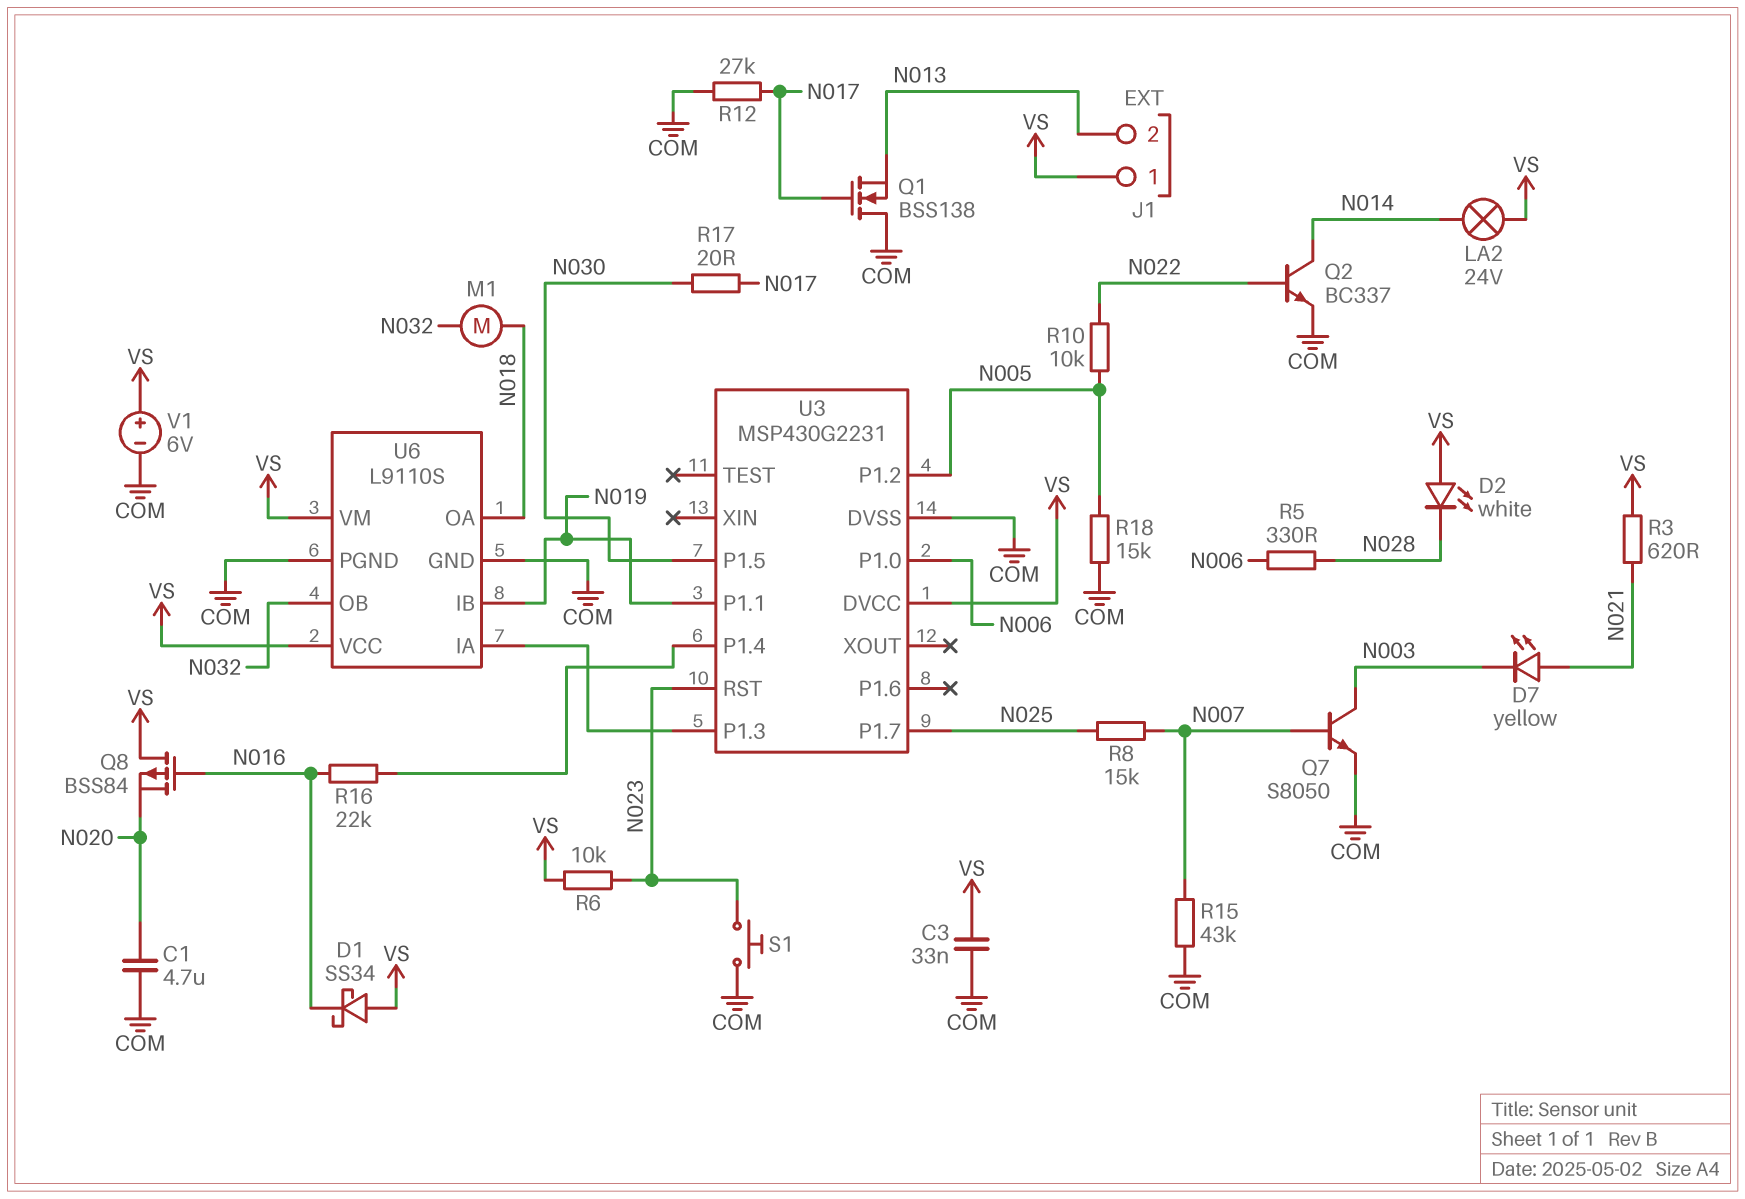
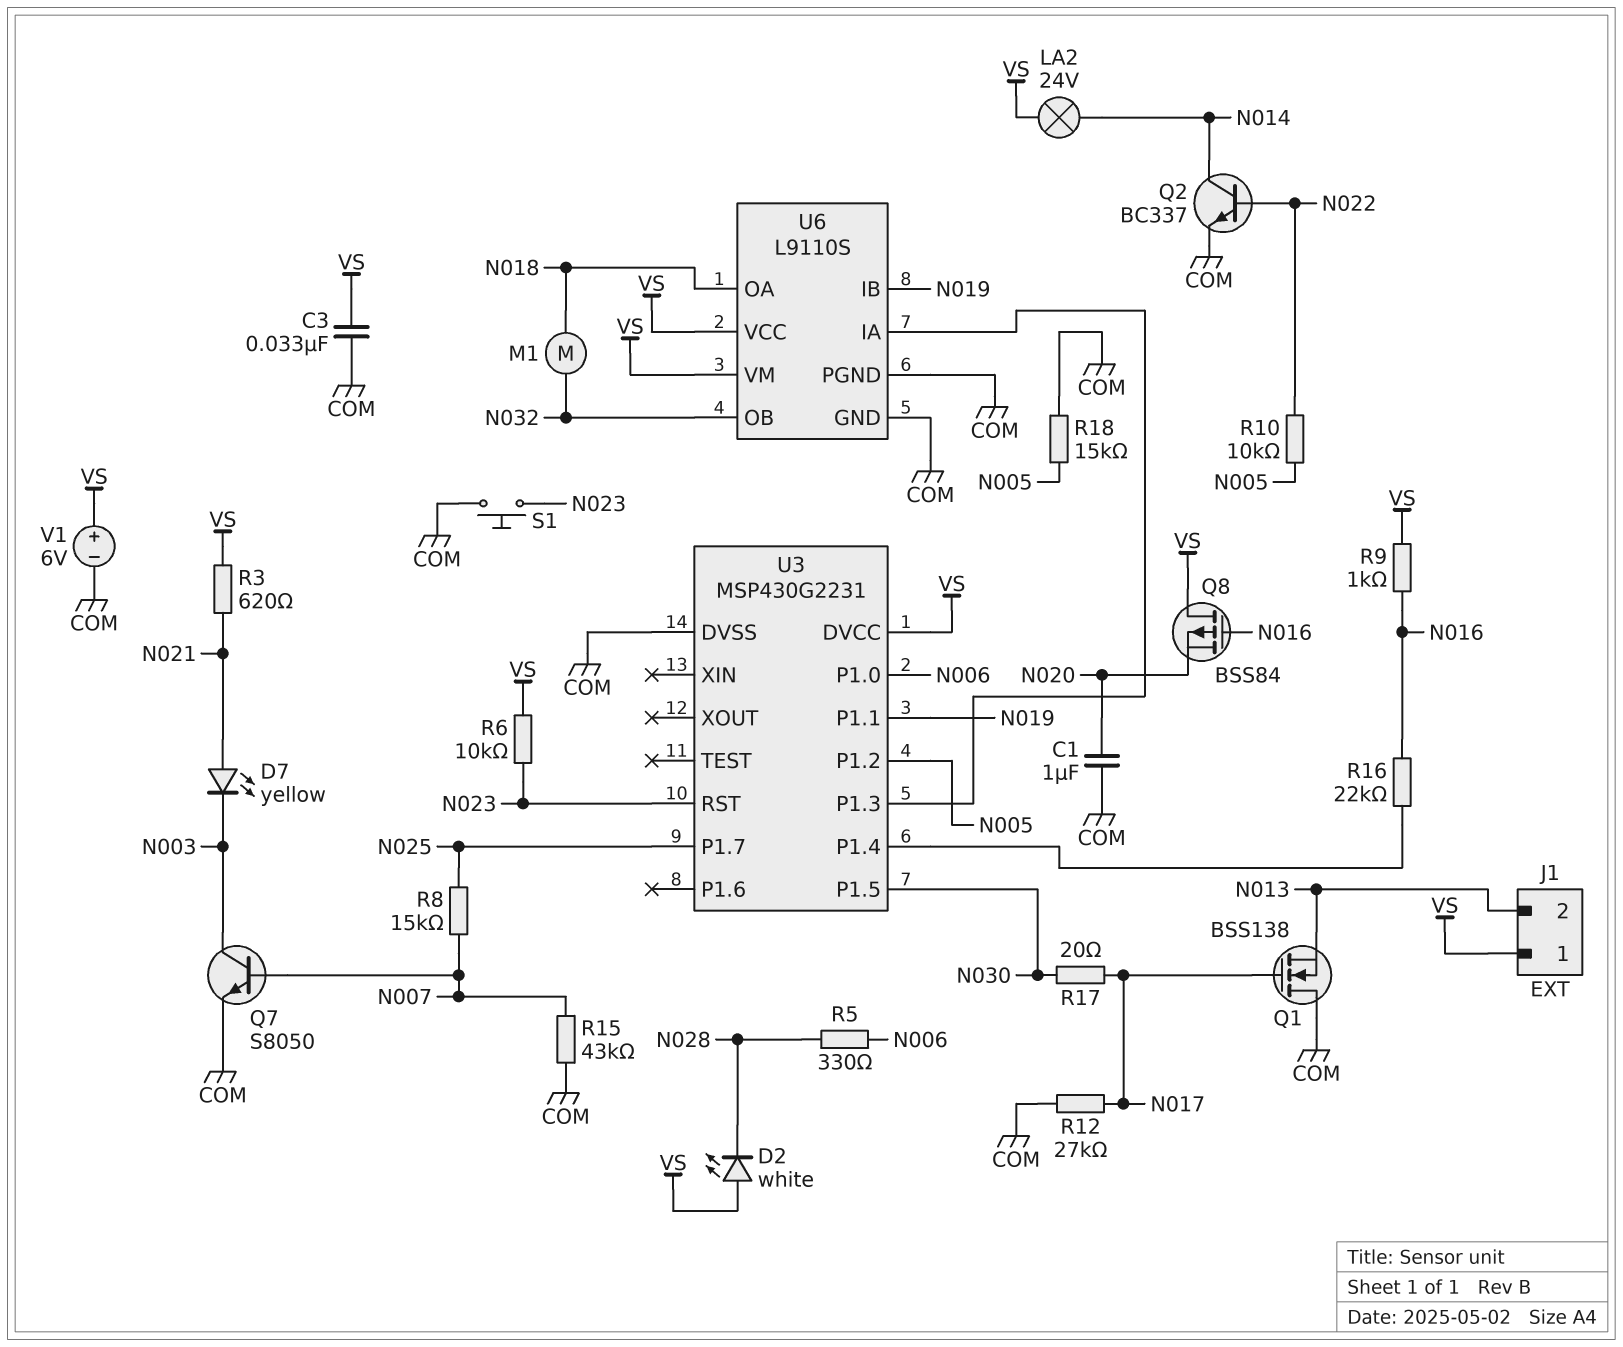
C1: 4.7uF (COM, N020) -> 1uF (COM, N020)
D1: schottky SS34 (A VS, K N016) -> none
R9: none -> 1k (N016, VS)

